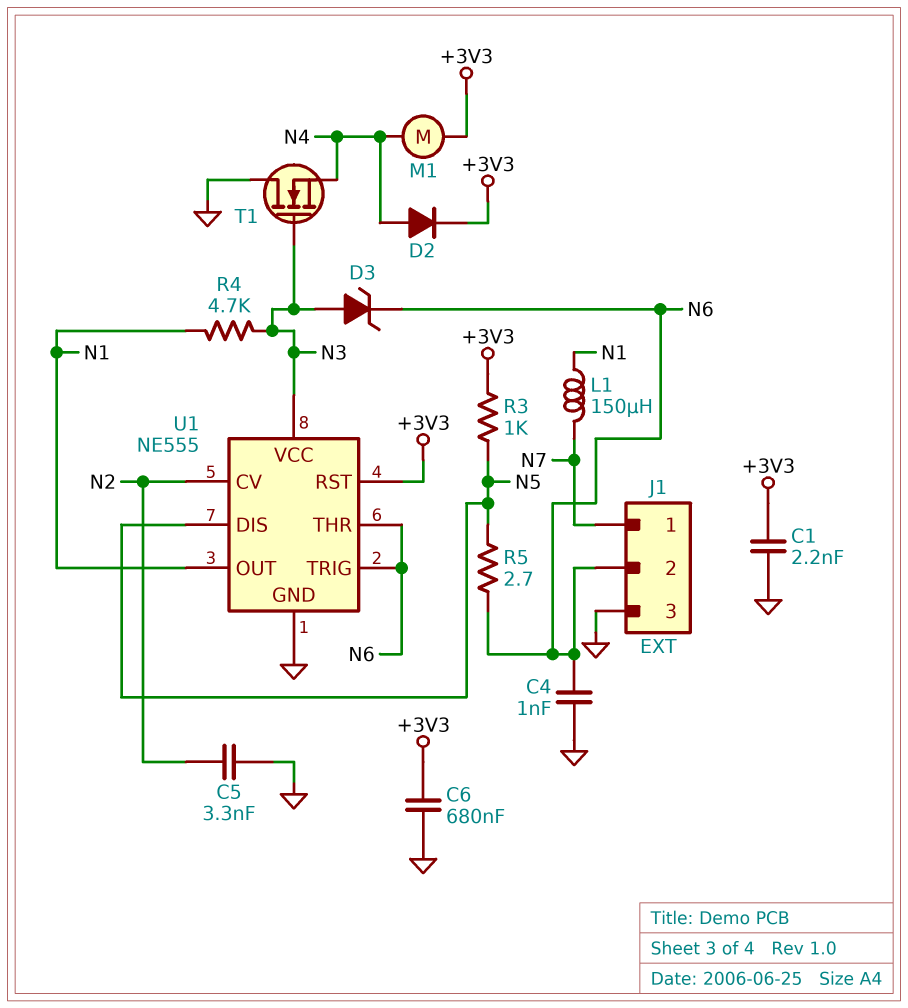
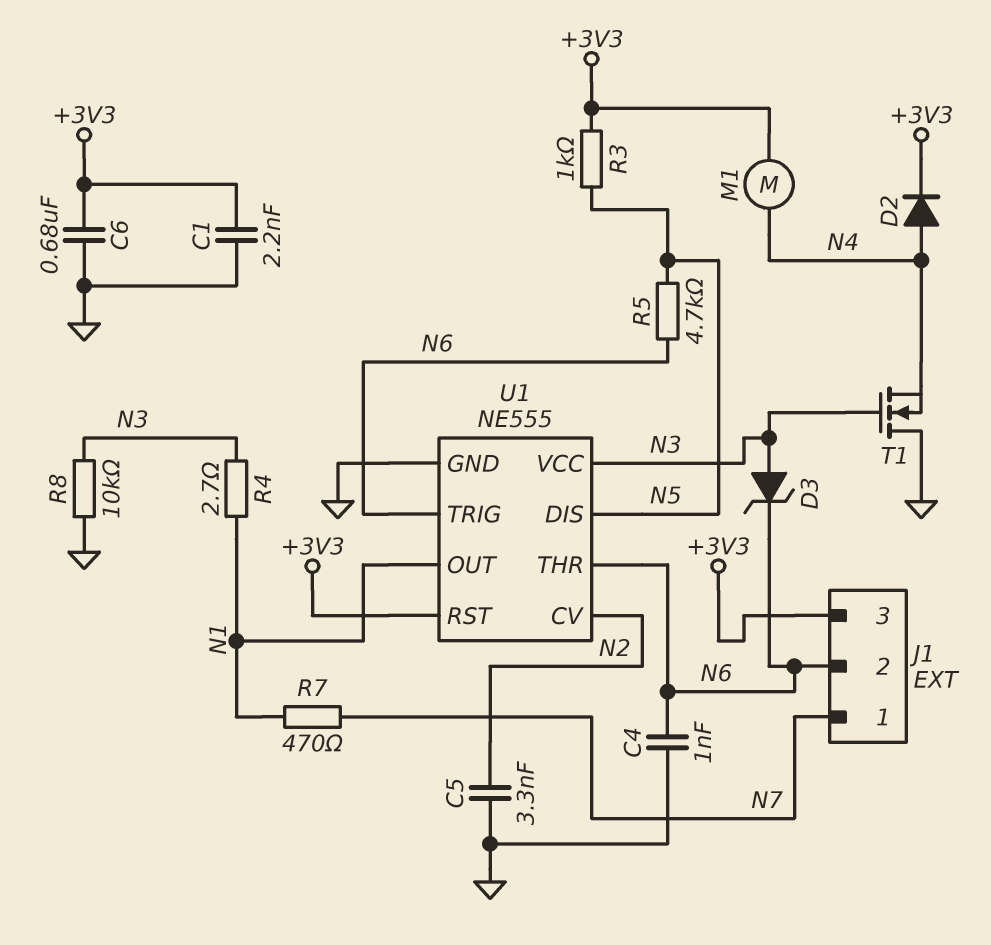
J1 pin 3: GND -> +3V3
L1: 150uH (N1, N7) -> none
R4: 4.7k (N1, N3) -> 2.7 (N1, N3)
R5: 2.7 (N5, N6) -> 4.7k (N5, N6)
R7: none -> 470 (N1, N7)
R8: none -> 10k (GND, N3)

